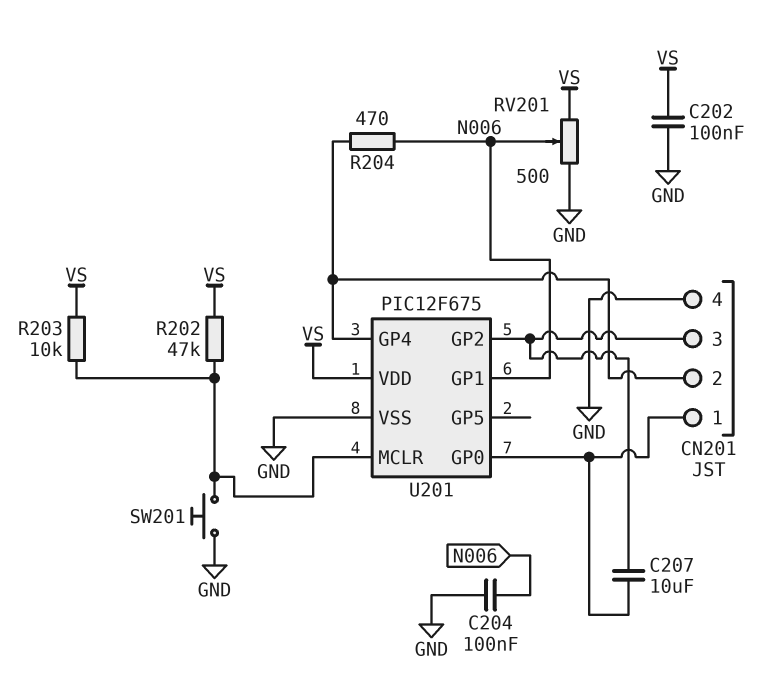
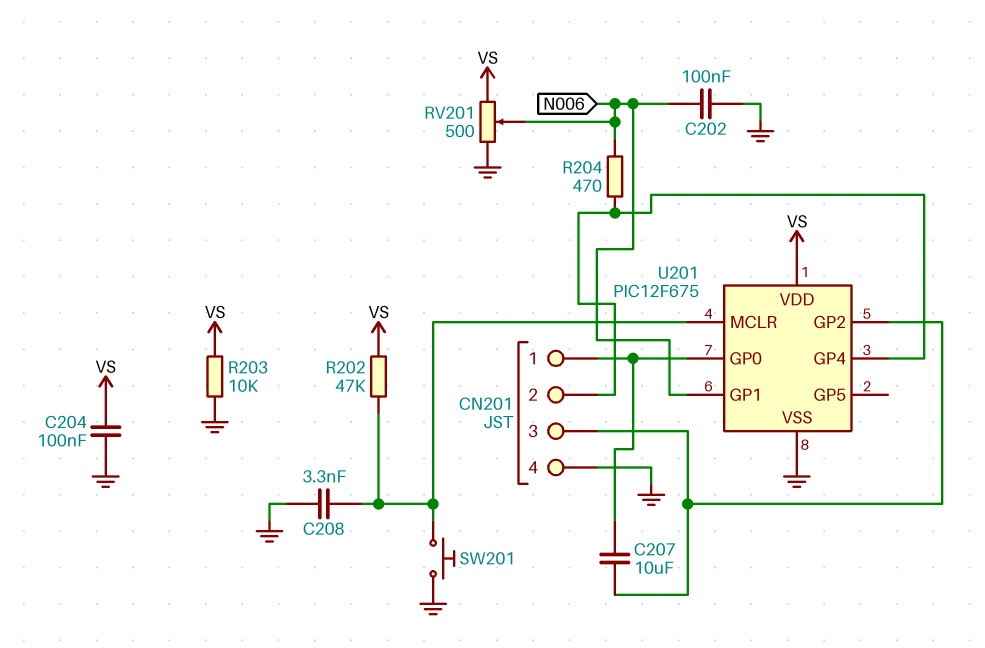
C202: 100nF (GND, VS) -> 100nF (GND, N006)
C204: 100nF (GND, N006) -> 100nF (GND, VS)
C208: none -> 3.3nF (GND, U201/MCLR)
R203: 10k (U201/MCLR, VS) -> 10k (GND, VS)

